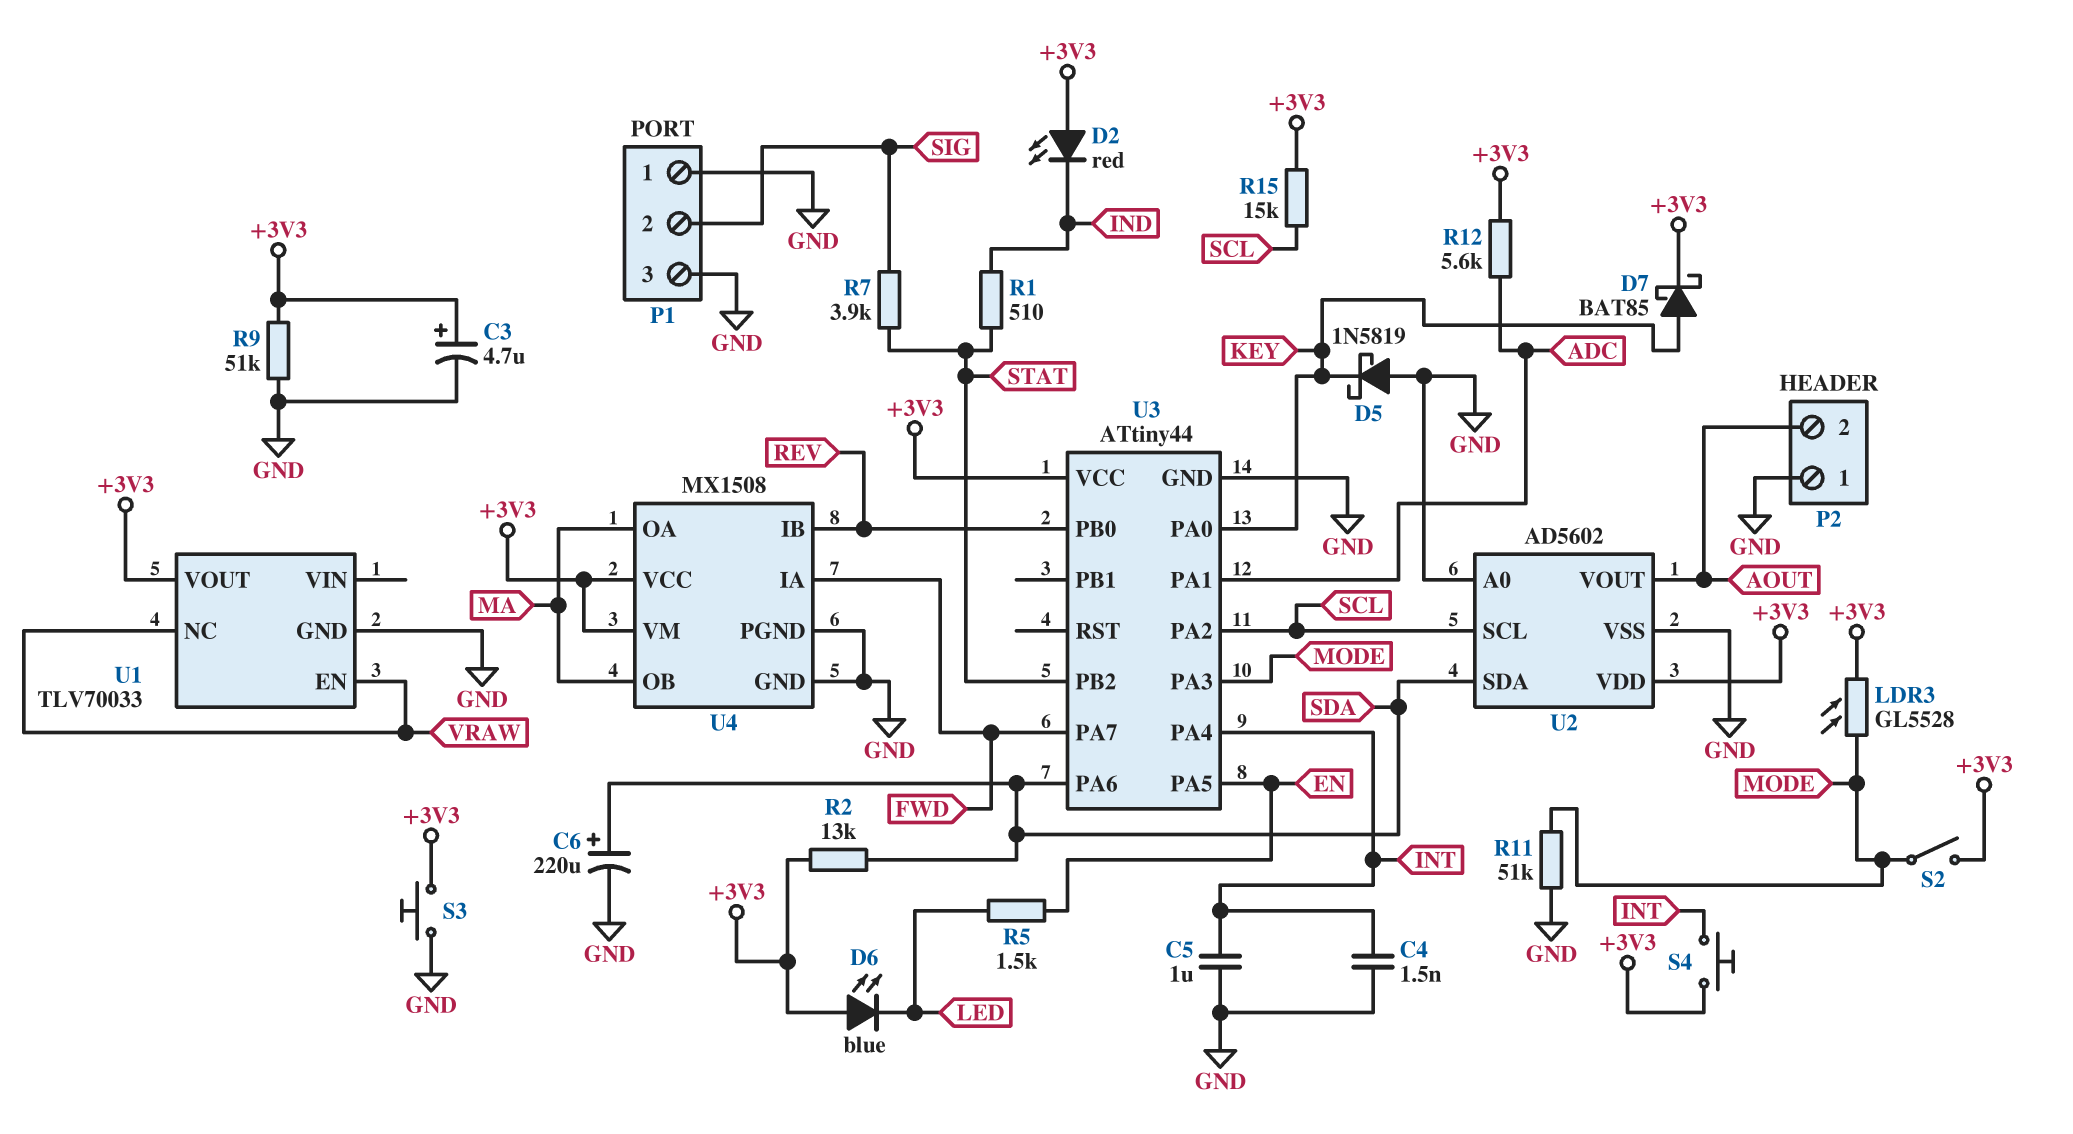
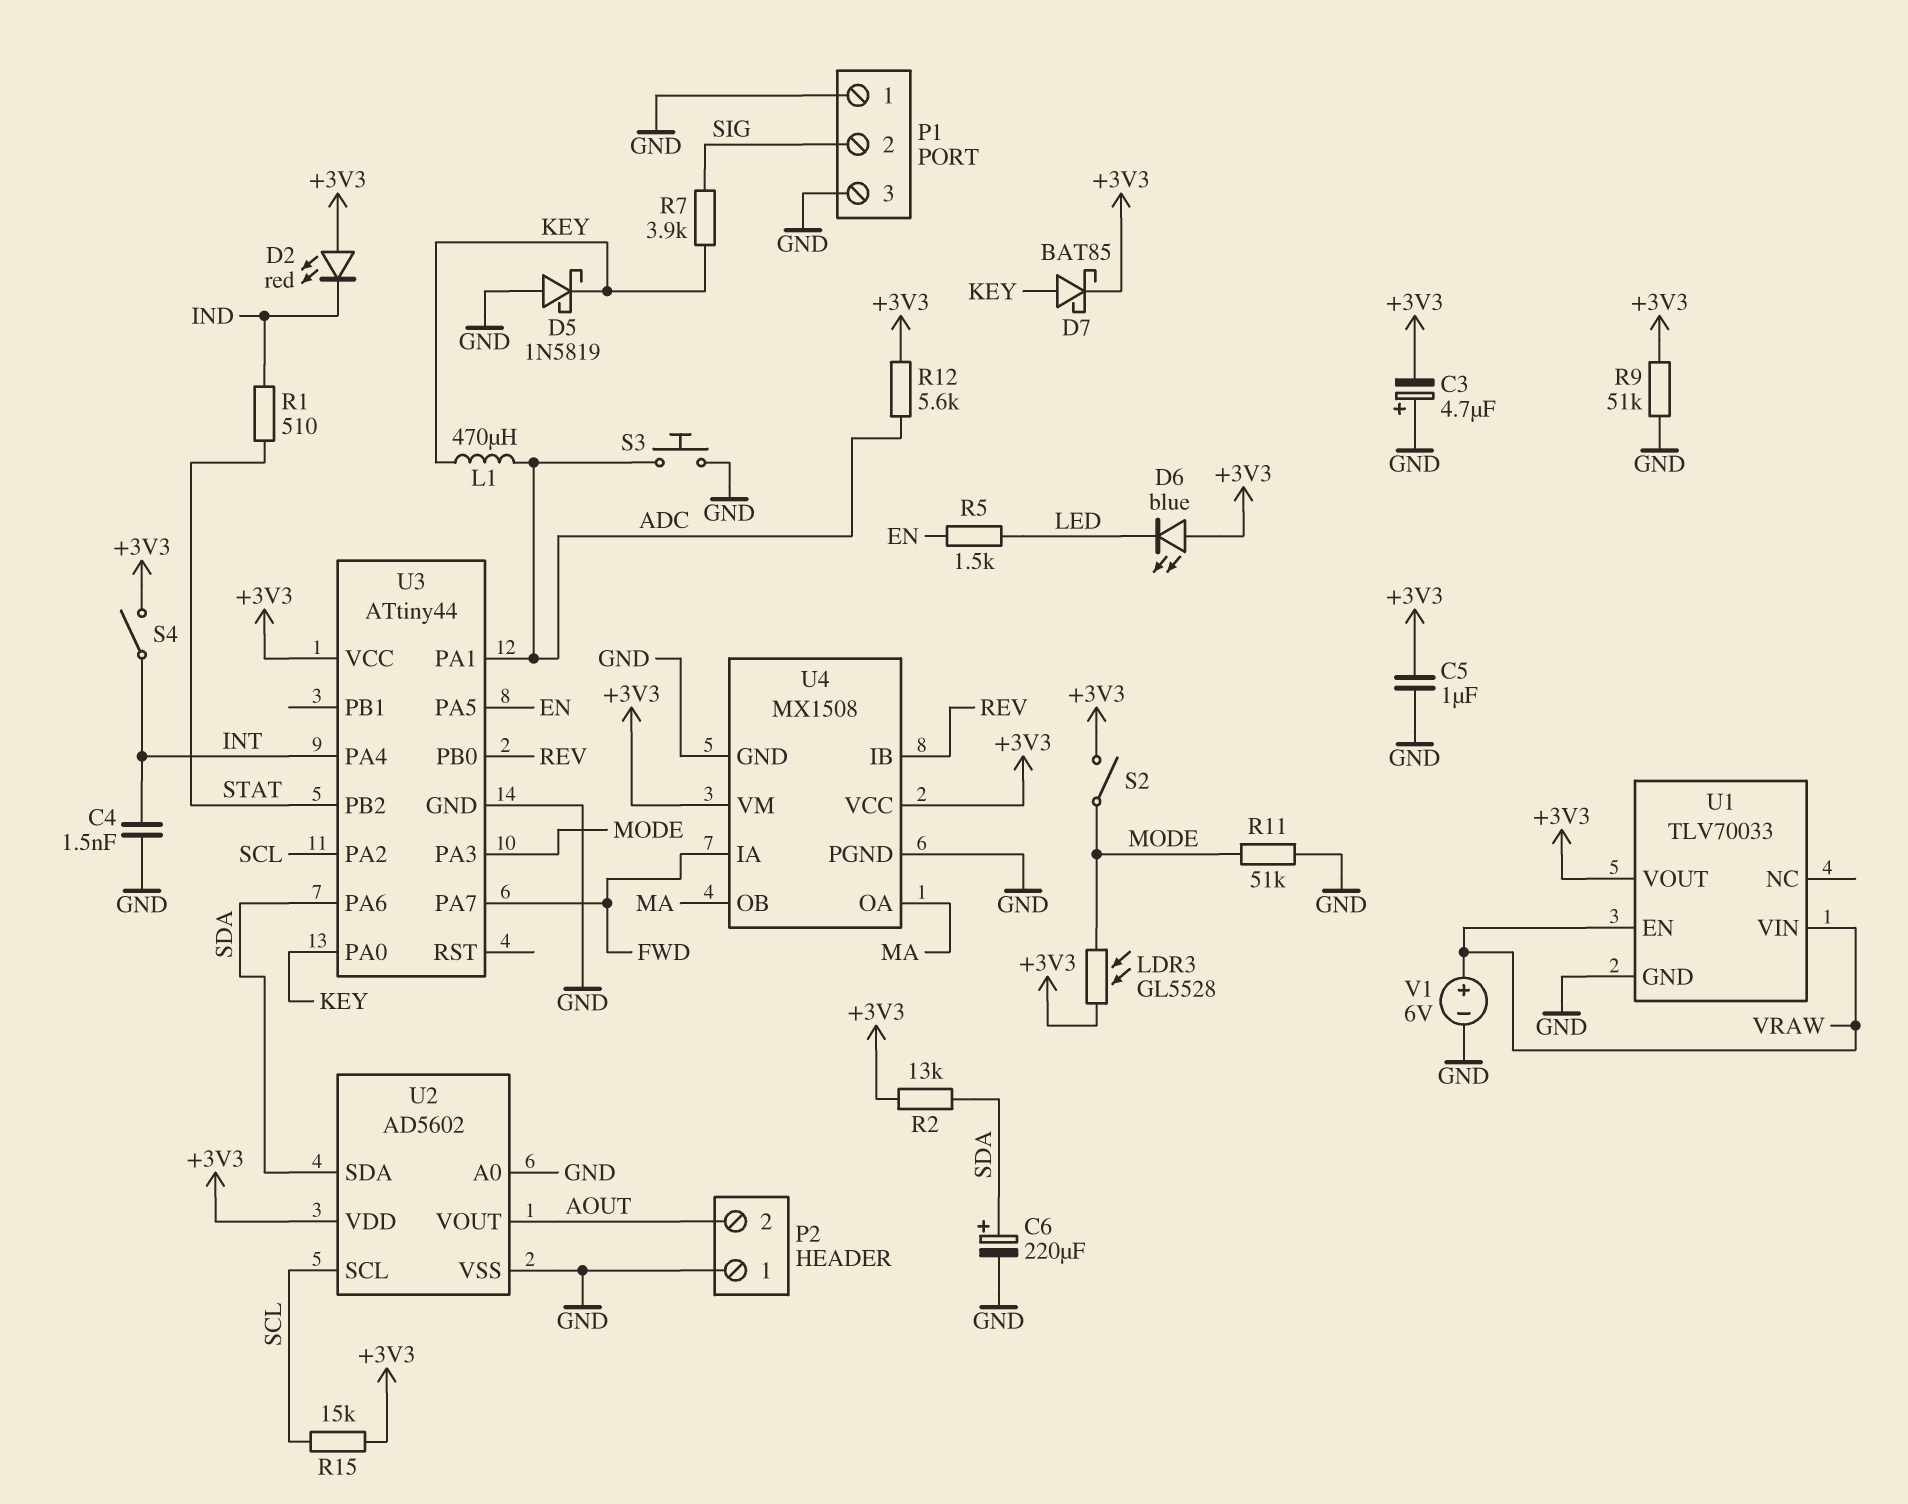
C3: 4.7uF (plus +3V3, minus GND) -> 4.7uF (plus GND, minus +3V3)
C5: 1uF (GND, INT) -> 1uF (+3V3, GND)
L1: none -> 470uH (ADC, KEY)
R7: 3.9k (SIG, STAT) -> 3.9k (KEY, SIG)
S3: button (+3V3, GND) -> button (ADC, GND)
S4: button (+3V3, INT) -> switch (+3V3, INT)
U1 pin NC: VRAW -> none
U1 pin VIN: none -> VRAW
V1: none -> 6V (plus VRAW, minus GND)

